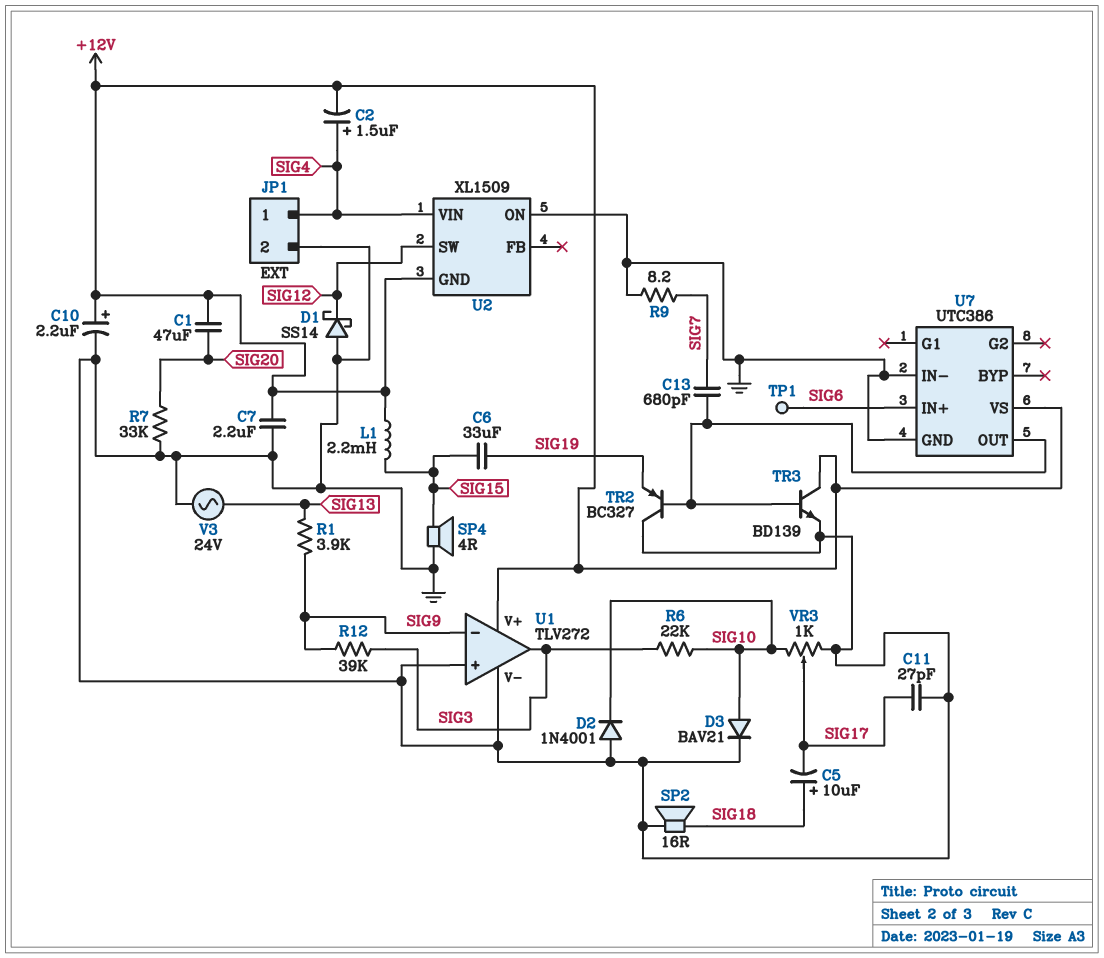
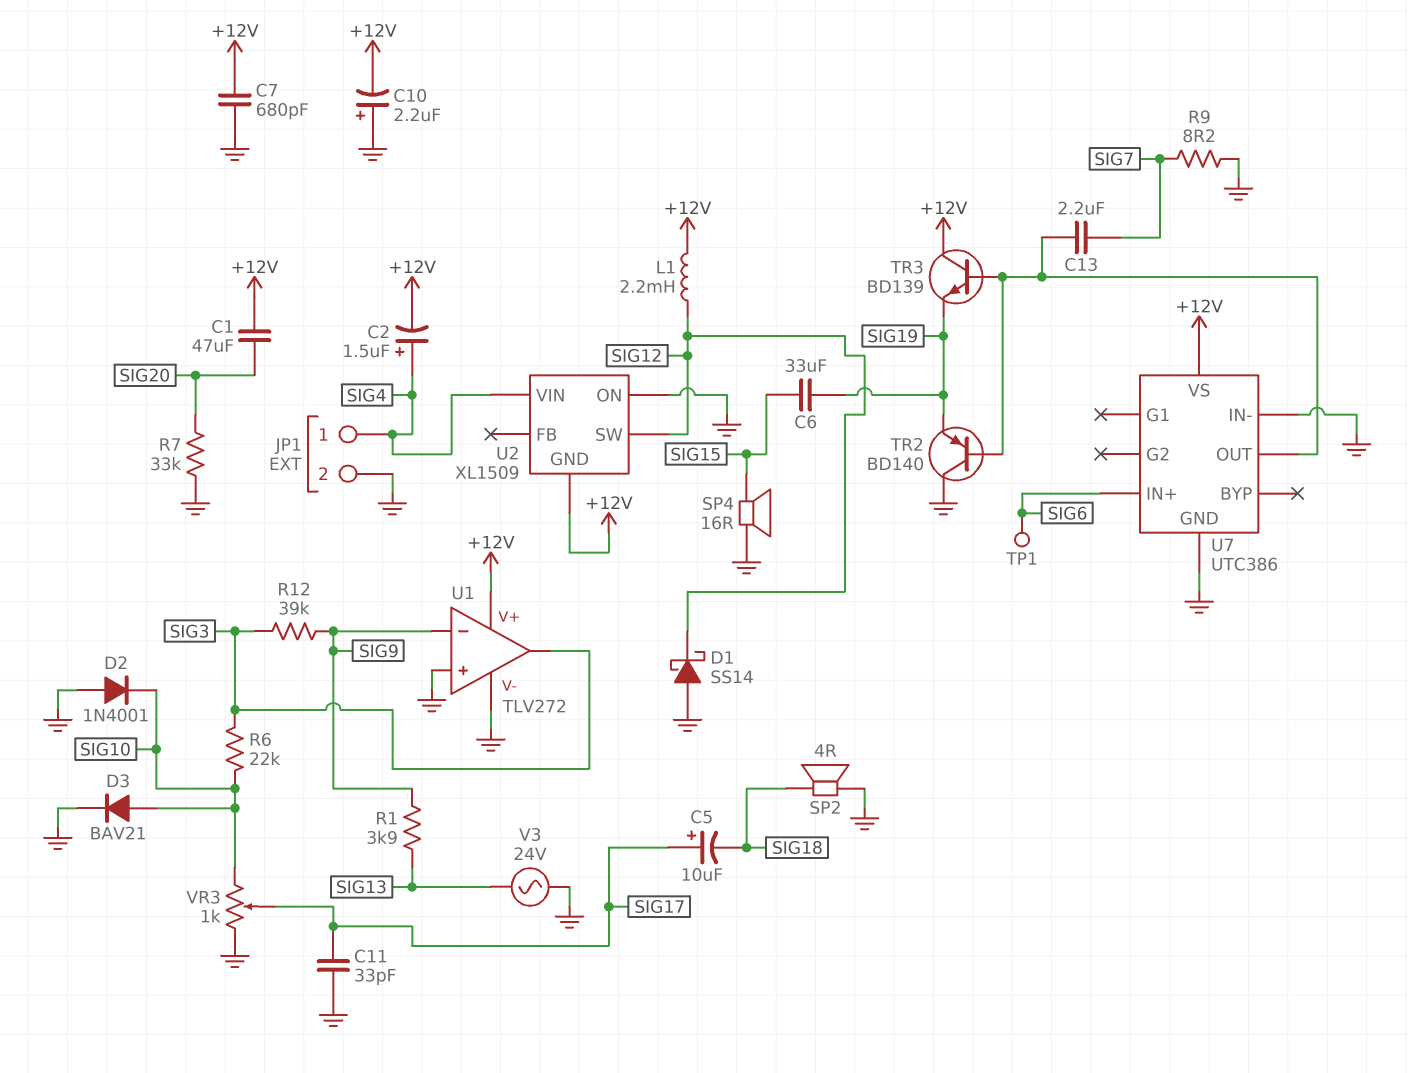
C5: 10uF (plus SIG18, minus SIG17) -> 10uF (plus SIG17, minus SIG18)
C7: 2.2uF (+12V, GND) -> 680pF (+12V, GND)
C10: 2.2uF (plus +12V, minus GND) -> 2.2uF (plus GND, minus +12V)
C11: 27pF (GND, SIG17) -> 33pF (GND, SIG17)
C13: 680pF (SIG7, U7/OUT) -> 2.2uF (SIG7, U7/OUT)
L1: 2.2mH (+12V, SIG15) -> 2.2mH (+12V, SIG12)
SP2: speaker 16R (GND, SIG18) -> speaker 4R (GND, SIG18)
SP4: speaker 4R (GND, SIG15) -> speaker 16R (GND, SIG15)
TR2: PNP BC327 (B U7/OUT, C GND, E SIG19) -> PNP BD140 (B U7/OUT, C GND, E SIG19)
TR3: NPN BD139 (B U7/OUT, C +12V, E GND) -> NPN BD139 (B U7/OUT, C +12V, E SIG19)

